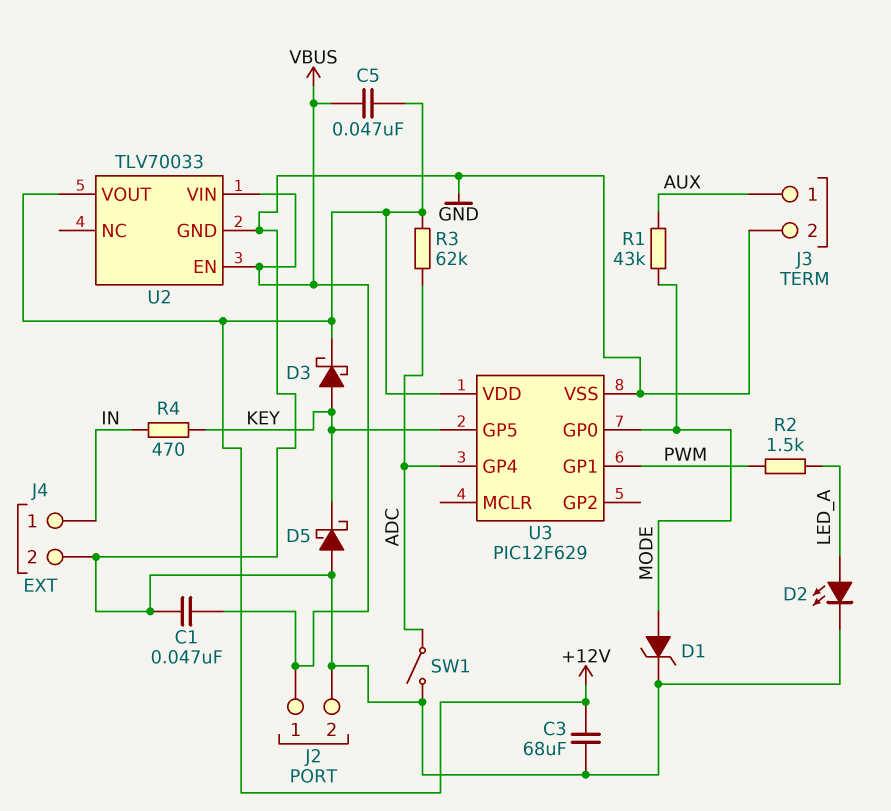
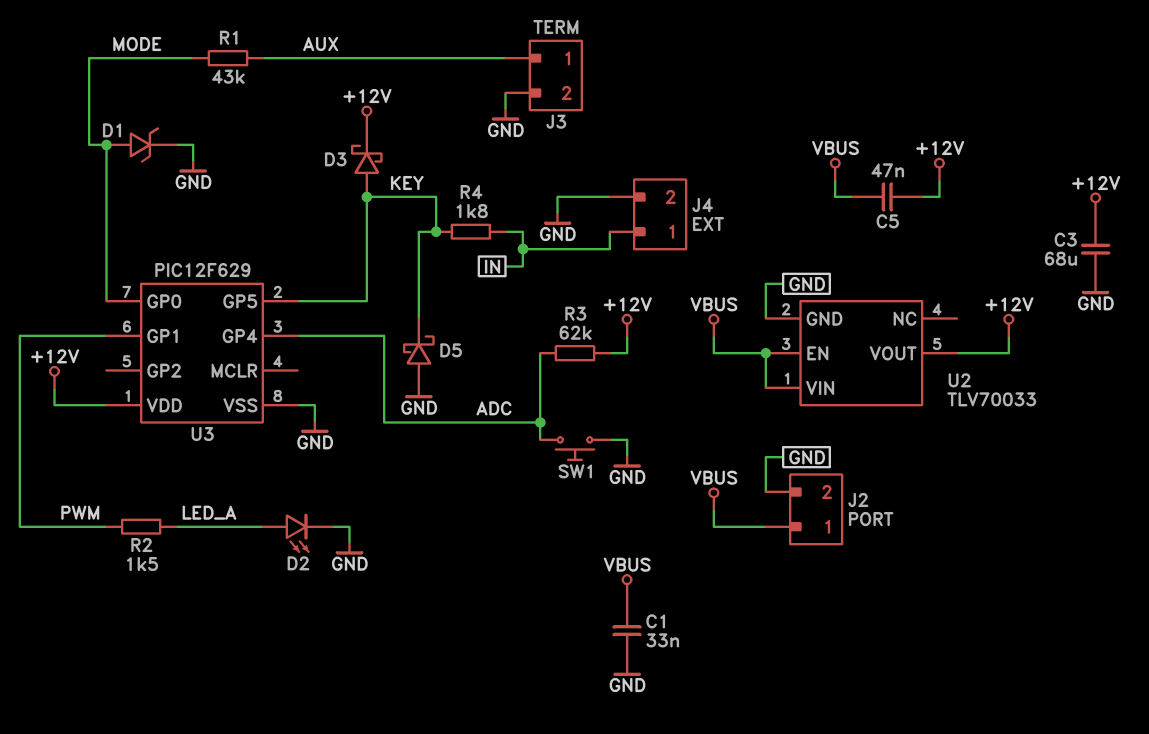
C1: 47nF (GND, VBUS) -> 33nF (GND, VBUS)
R4: 470 (IN, KEY) -> 1.8k (IN, KEY)
SW1: switch (ADC, GND) -> button (ADC, GND)

